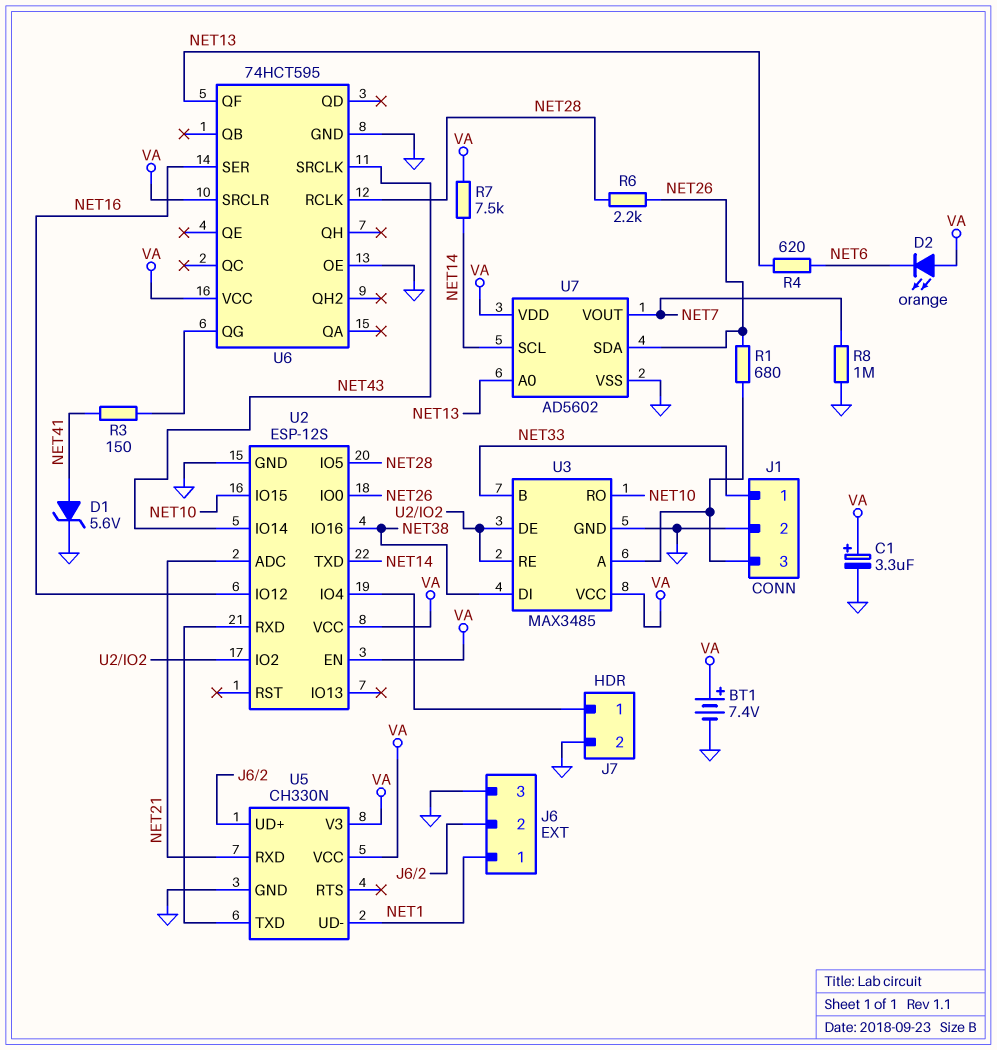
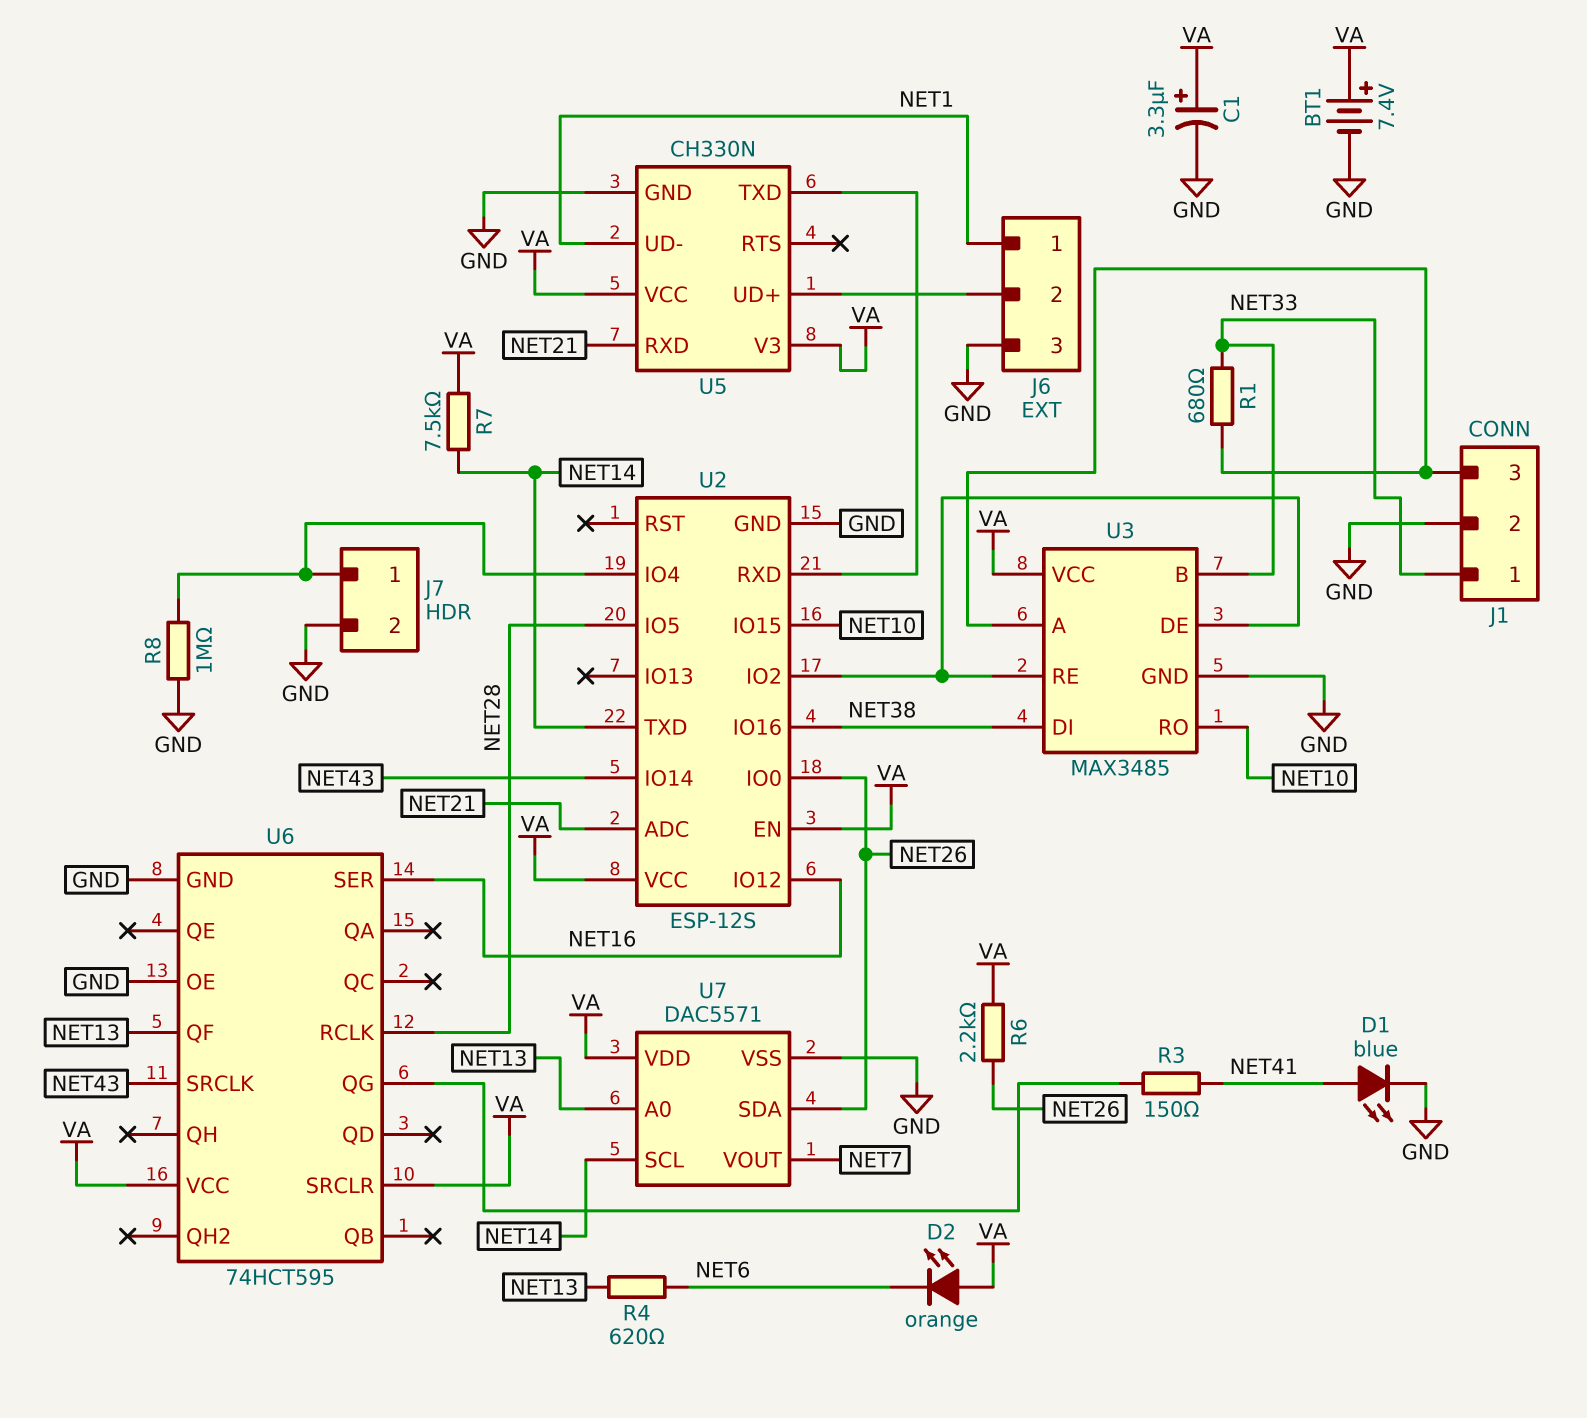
D1: zener 5.6V (A NET41, K GND) -> LED blue (A NET41, K GND)
R1: 680 (J1/3, NET26) -> 680 (J1/3, NET33)
R6: 2.2k (NET26, NET28) -> 2.2k (NET26, VA)
R8: 1M (GND, NET7) -> 1M (GND, J7/1)
U7: AD5602 -> DAC5571

